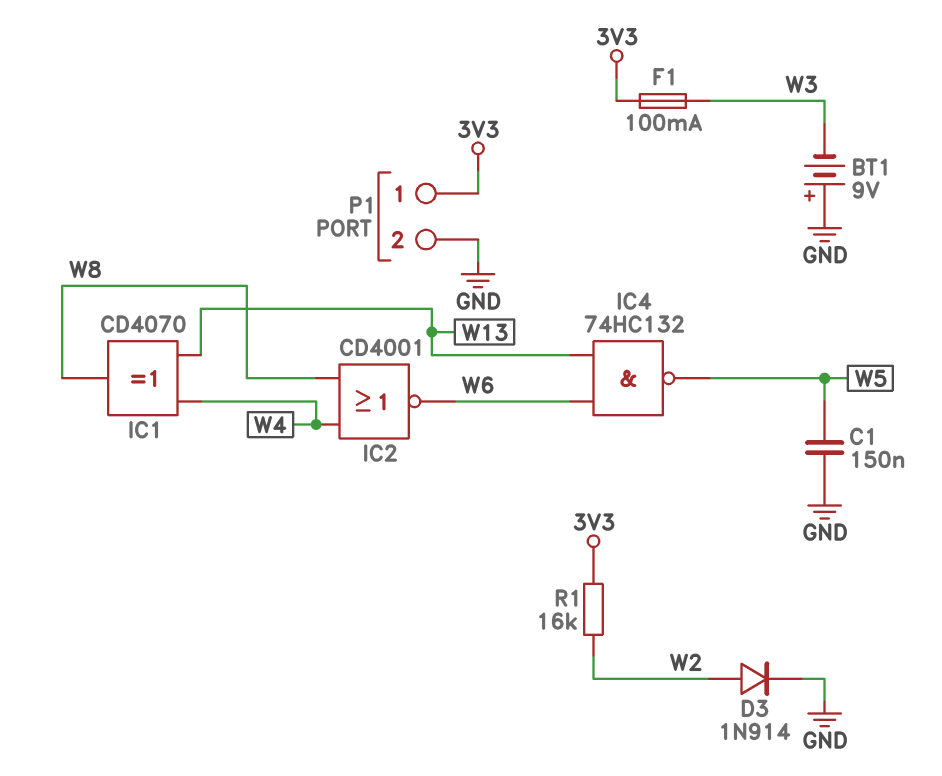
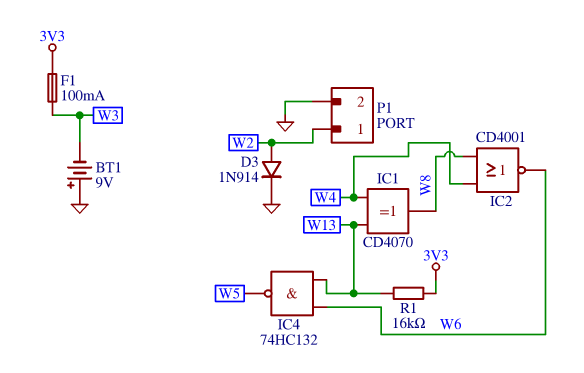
C1: 150nF (GND, W5) -> none
P1 pin 1: 3V3 -> W2
R1: 16k (3V3, W2) -> 16k (3V3, W13)

